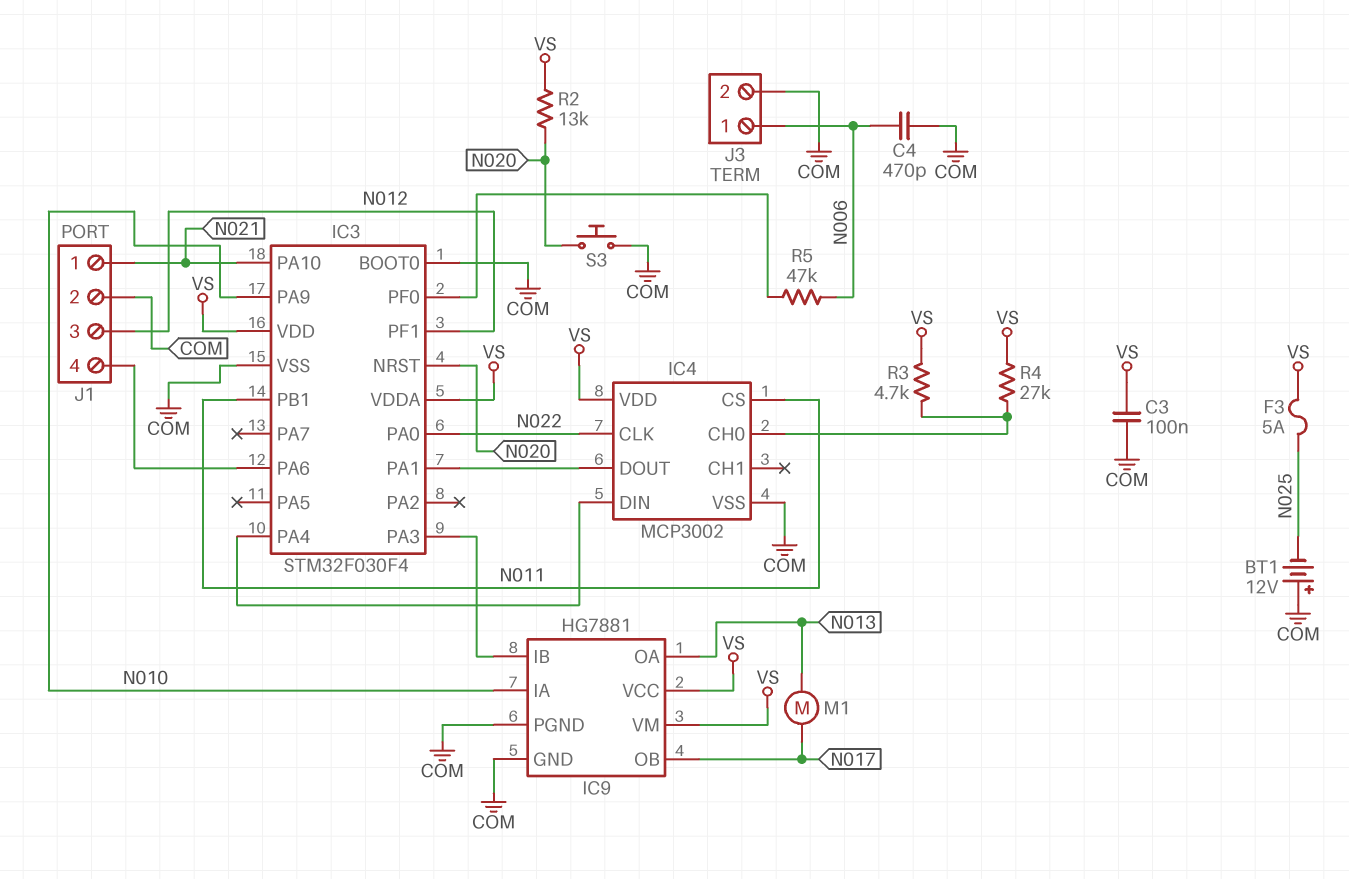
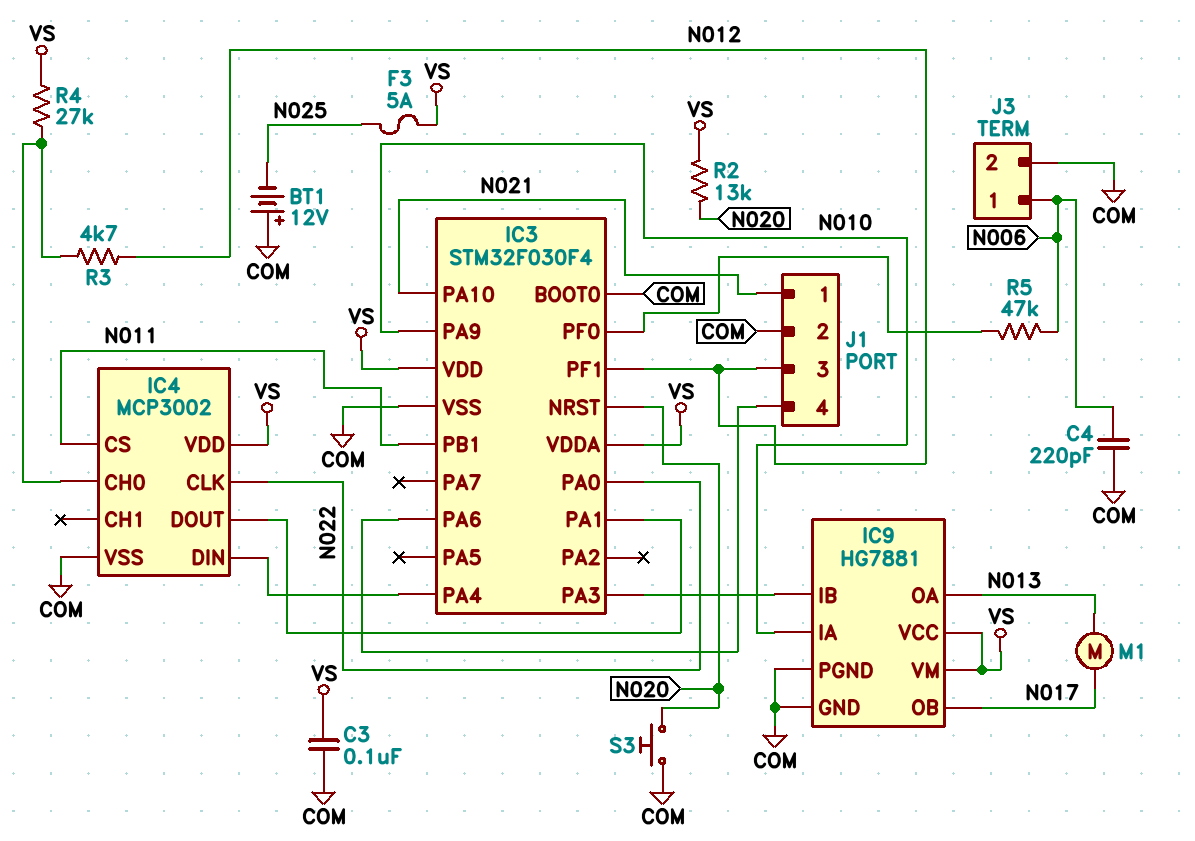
C4: 470pF (COM, N006) -> 220pF (COM, N006)
R3: 4.7k (IC4/CH0, VS) -> 4.7k (IC4/CH0, N012)

